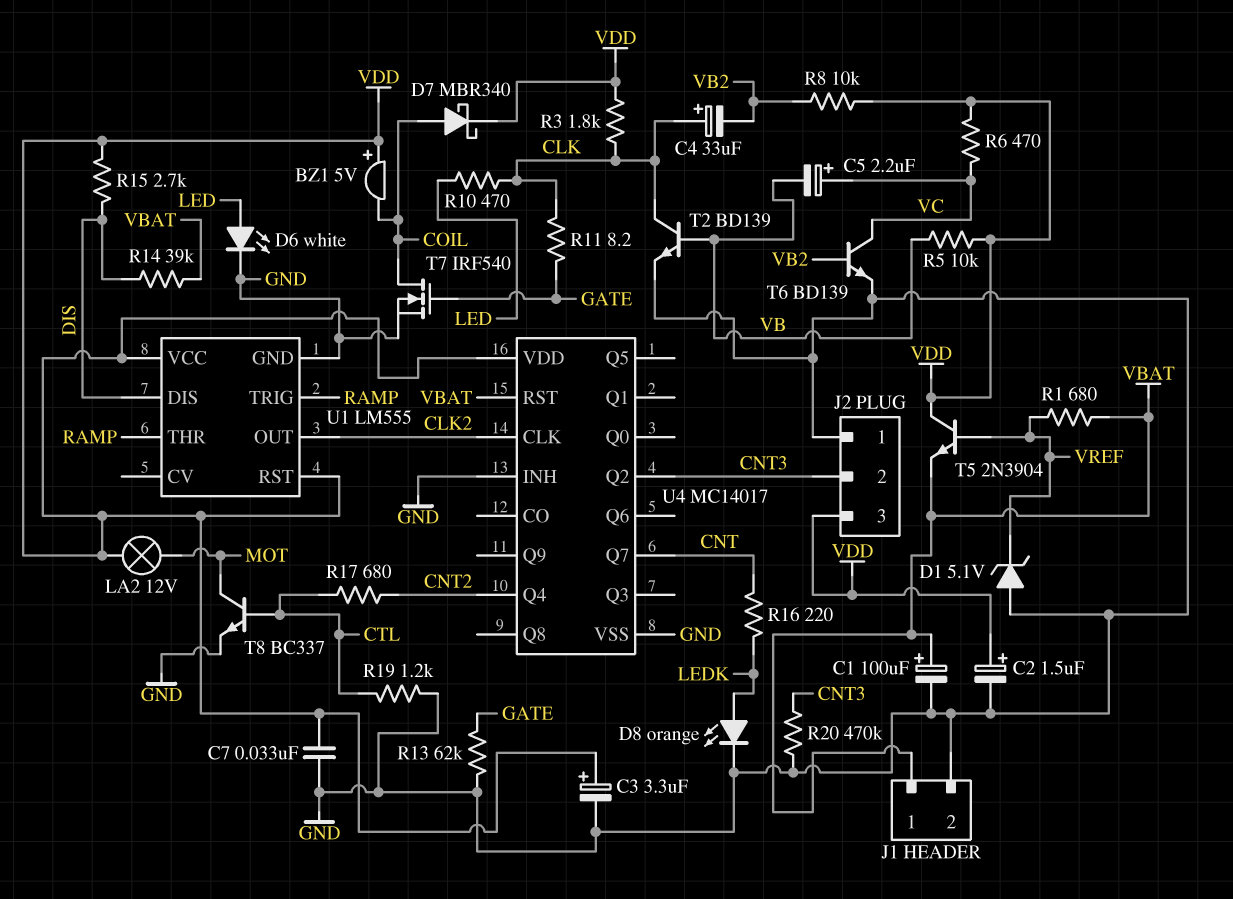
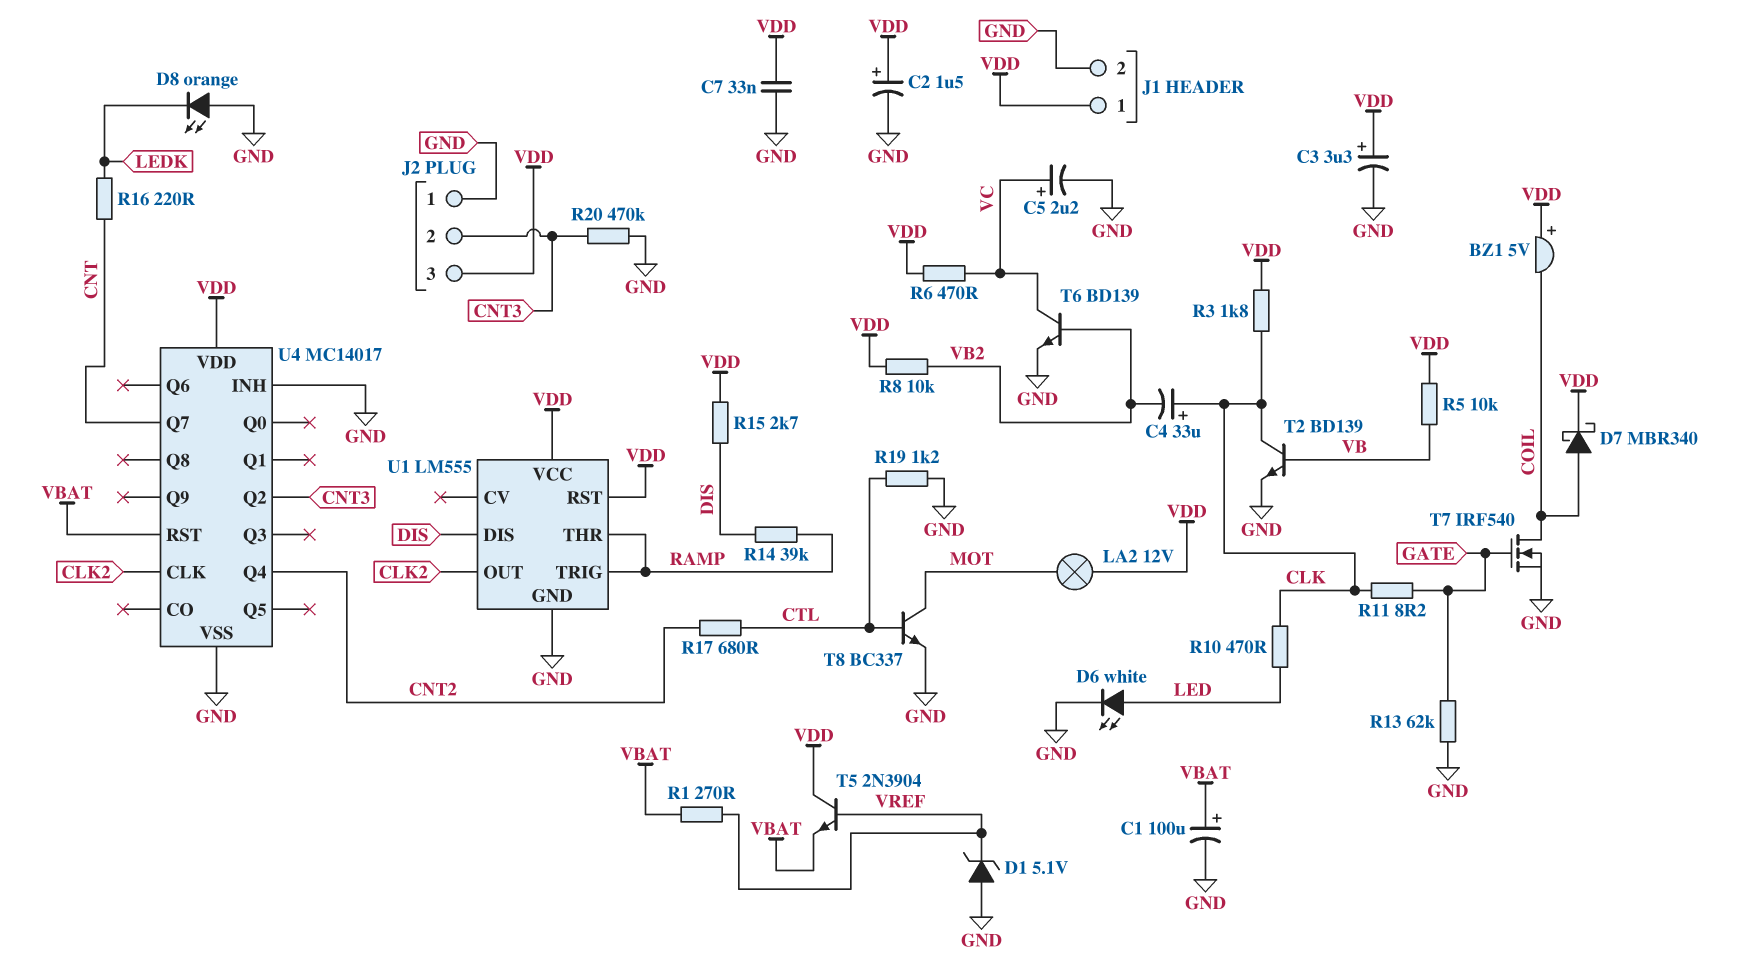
C5: 2.2uF (plus VC, minus VB) -> 2.2uF (plus VC, minus GND)
D8: LED orange (A LEDK, K GND) -> LED orange (A GND, K LEDK)
J1 pin 1: VBAT -> VDD
R1: 680 (VBAT, VREF) -> 270 (VBAT, VREF)
R14: 39k (DIS, VBAT) -> 39k (DIS, RAMP)

